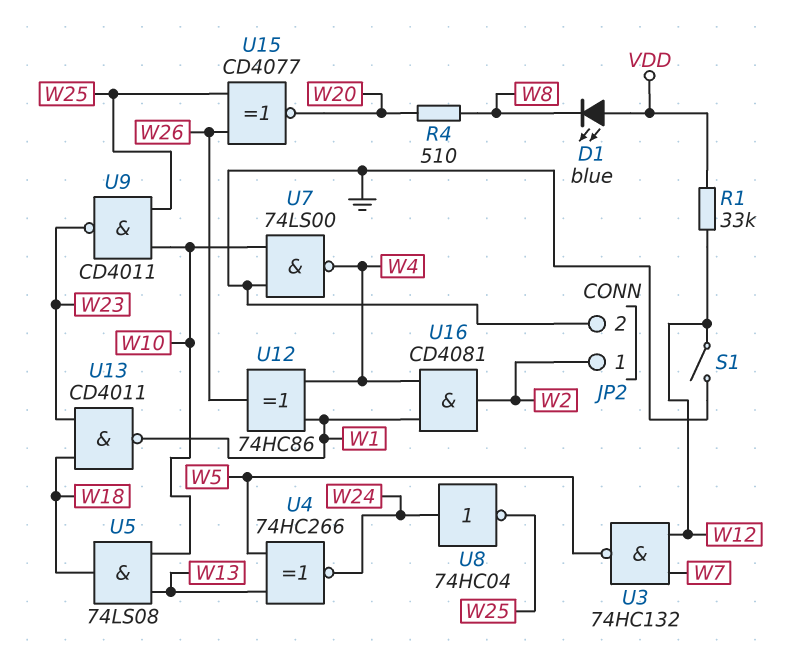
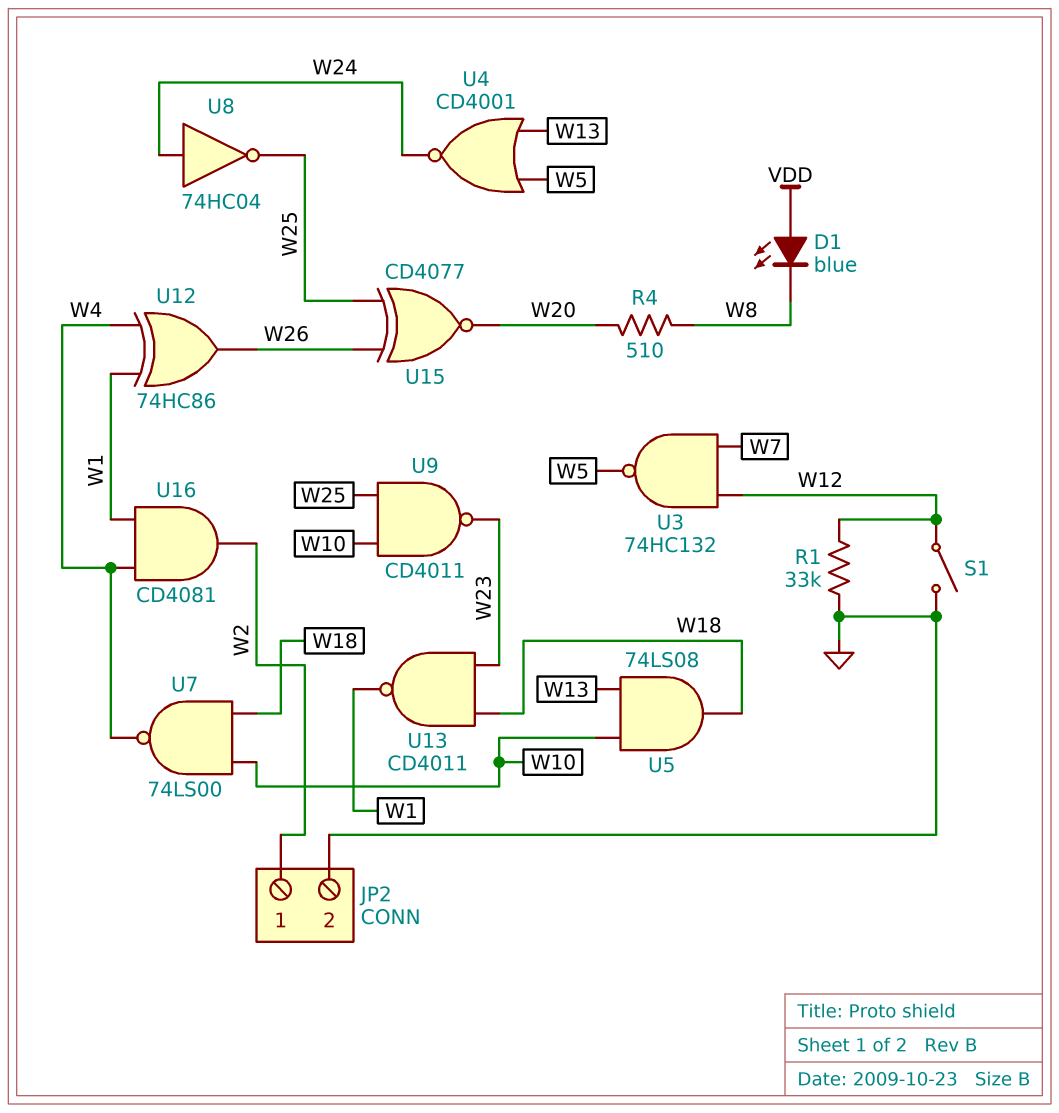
R1: 33k (VDD, W12) -> 33k (GND, W12)
U4: XNOR 74HC266 (in W5, in W13, out W24) -> NOR CD4001 (in W5, in W13, out W24)
U7: NAND 74LS00 (in GND, in W10, out W4) -> NAND 74LS00 (in W10, in W18, out W4)

